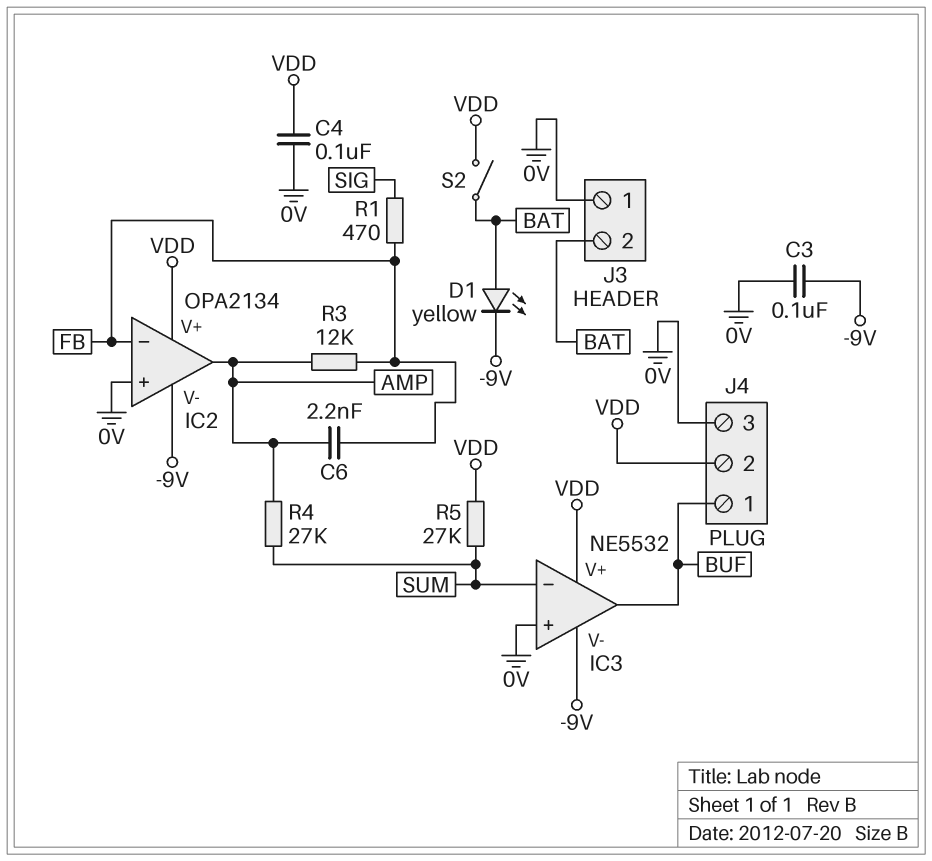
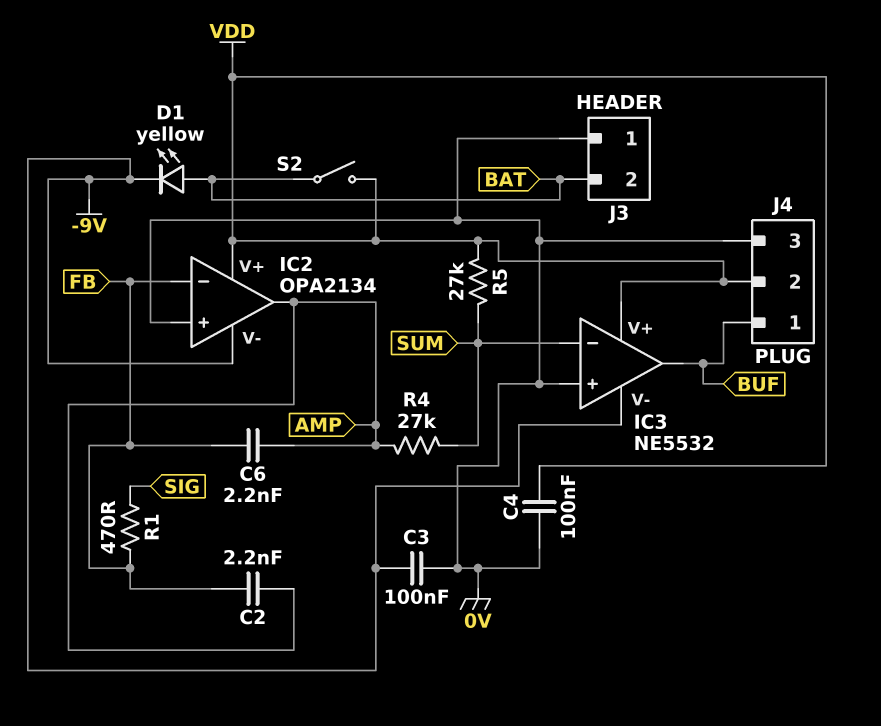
C2: none -> 2.2nF (AMP, FB)
R3: 12k (AMP, FB) -> none

